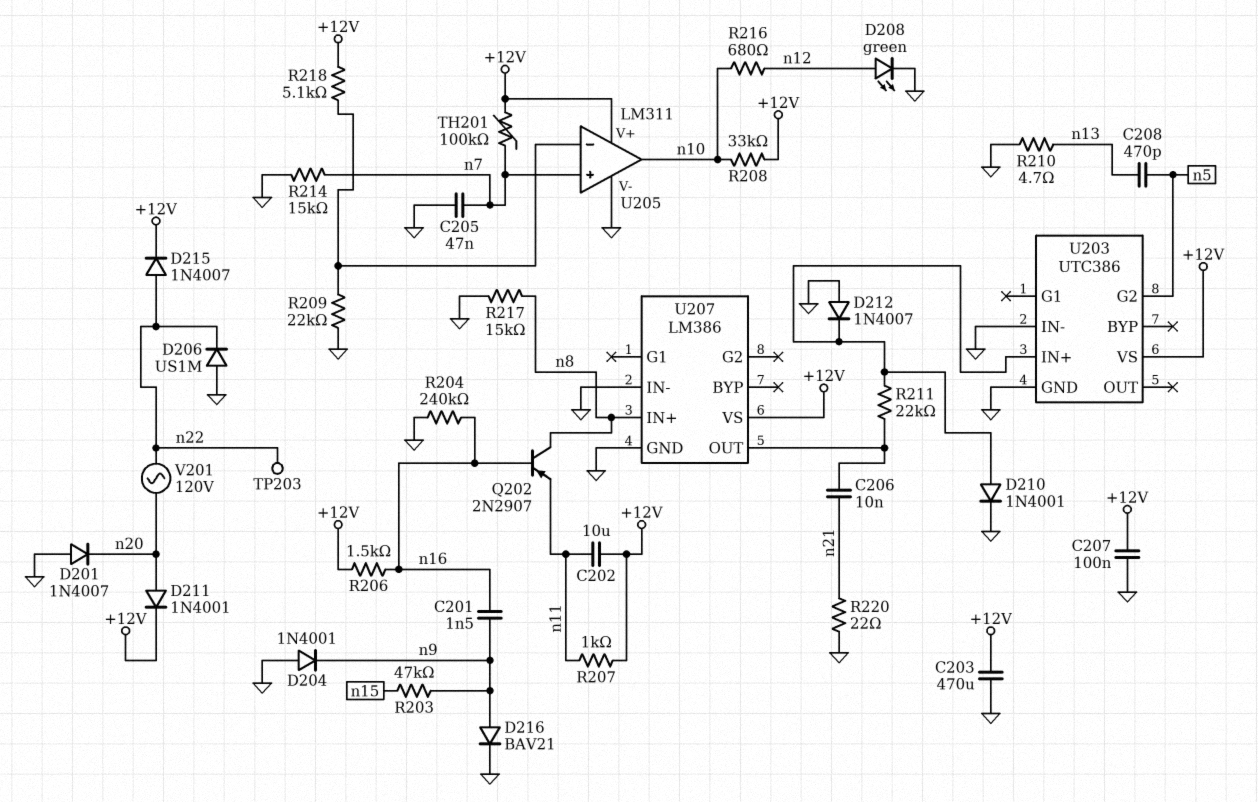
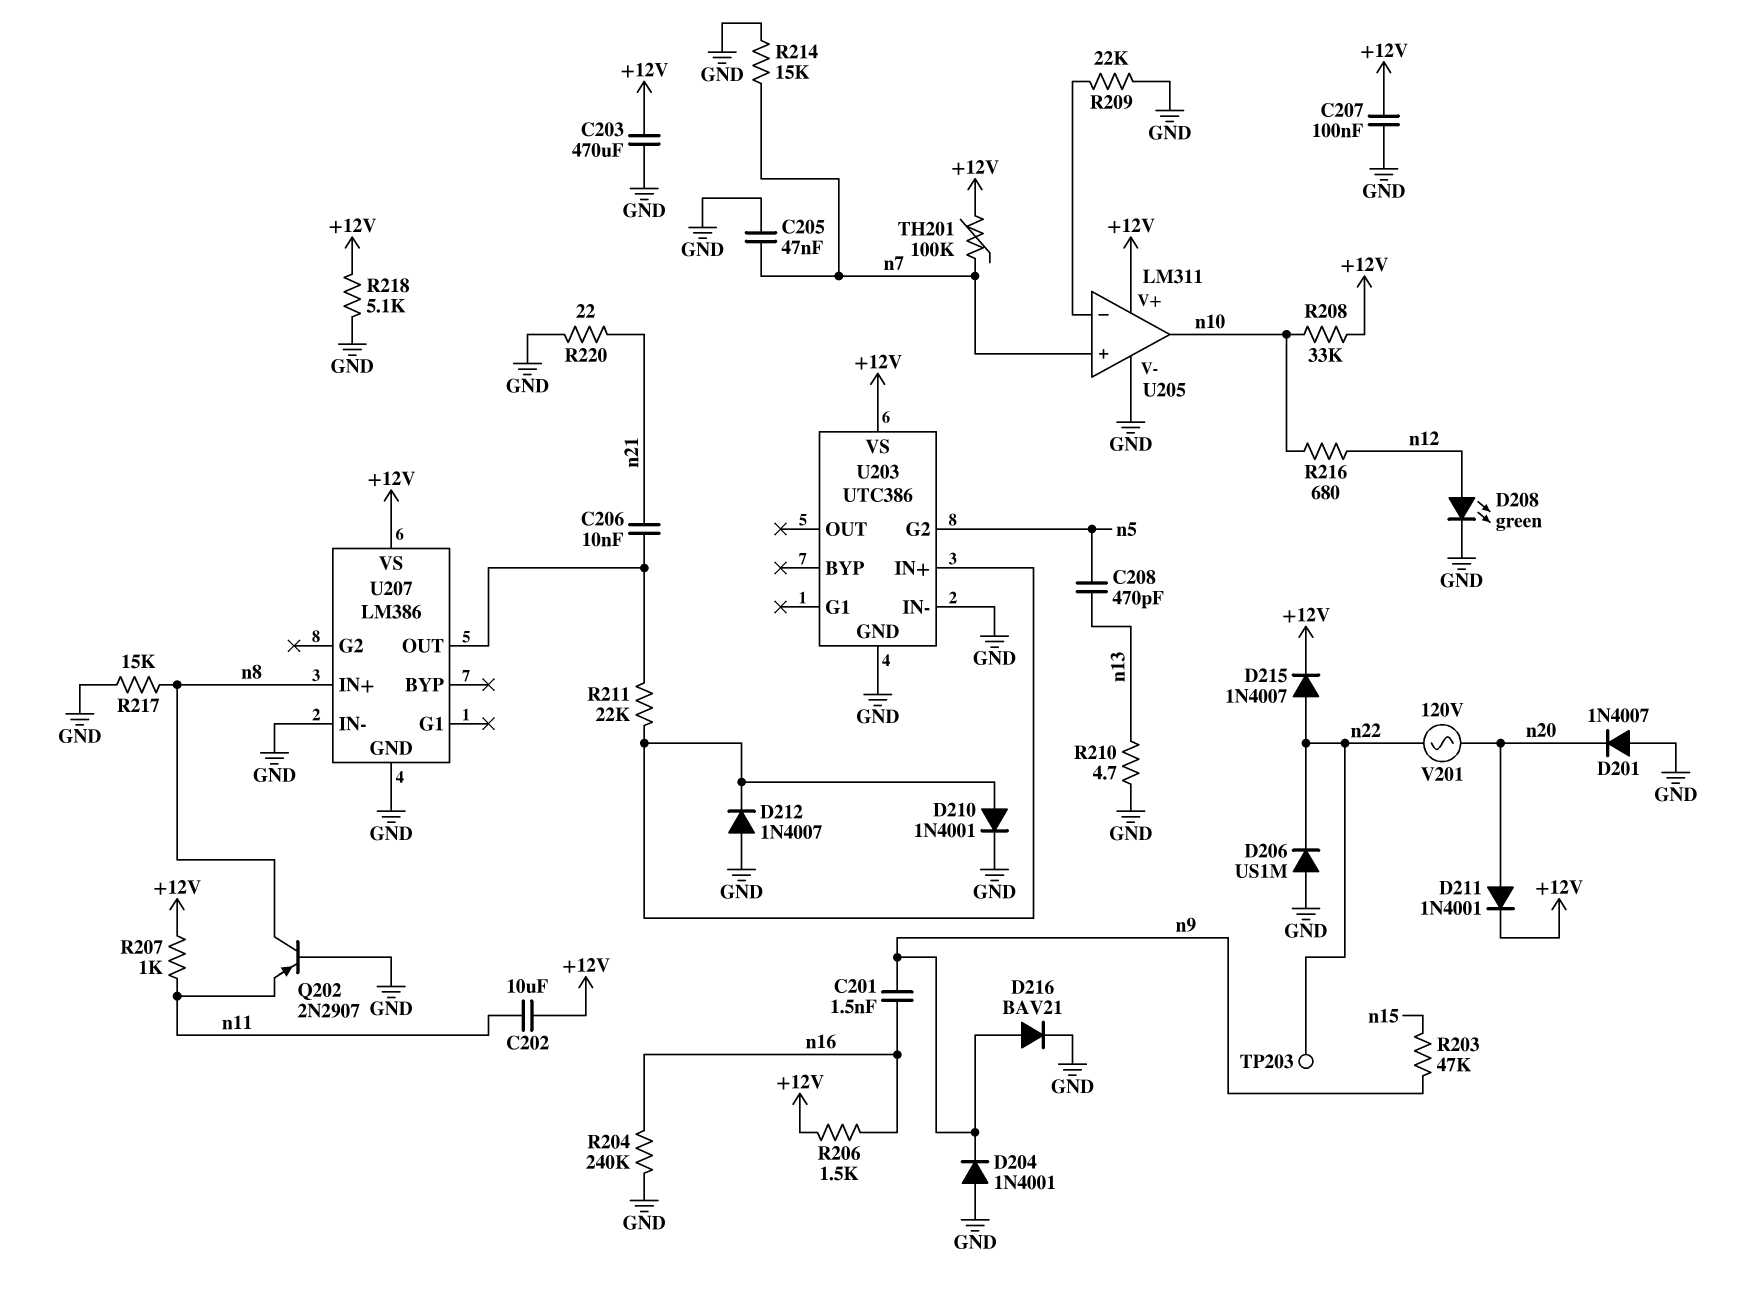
Q202: PNP 2N2907 (B n16, C n8, E n11) -> PNP 2N2907 (B GND, C n8, E n11)
R218: 5.1k (+12V, U205/in-) -> 5.1k (+12V, GND)

